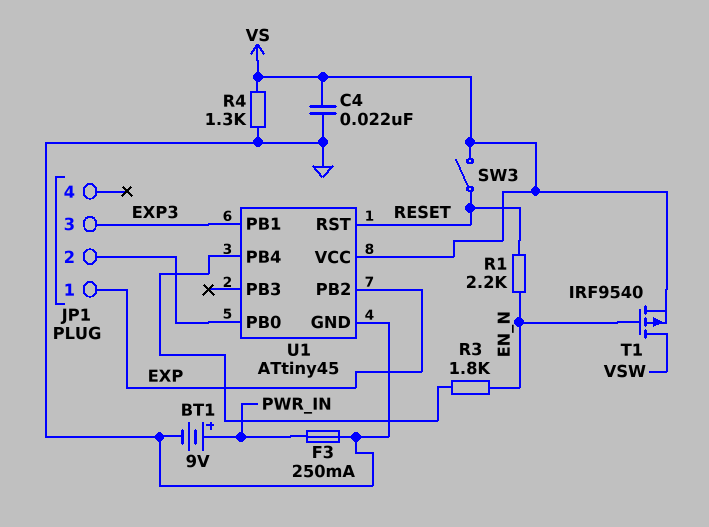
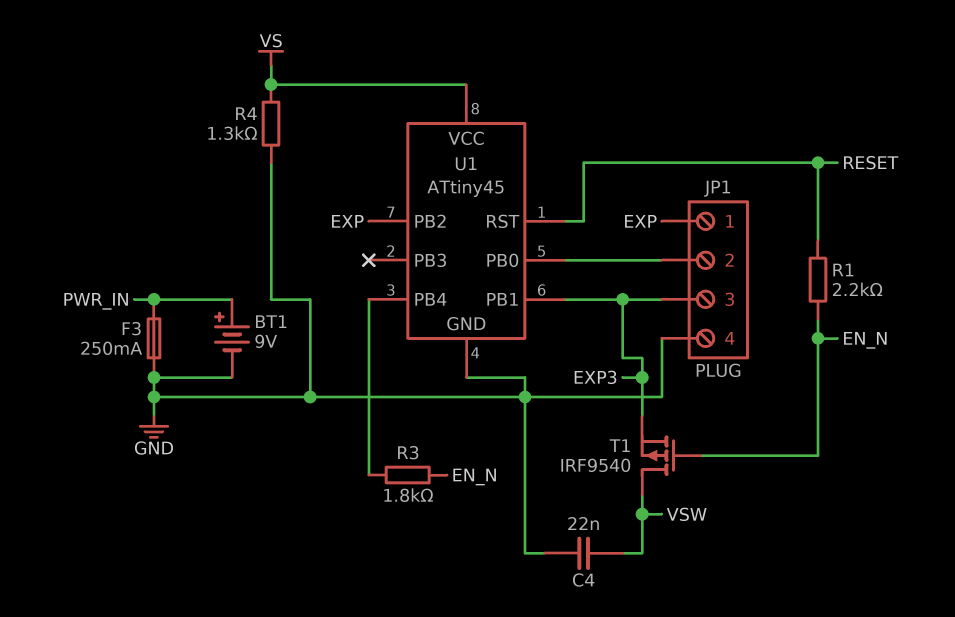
C4: 22nF (GND, VS) -> 22nF (GND, VSW)
JP1 pin 4: none -> GND
SW3: switch (RESET, VS) -> none
T1: PMOS IRF9540 (G EN_N, D VSW, S VS) -> PMOS IRF9540 (G EN_N, D VSW, S EXP3)

